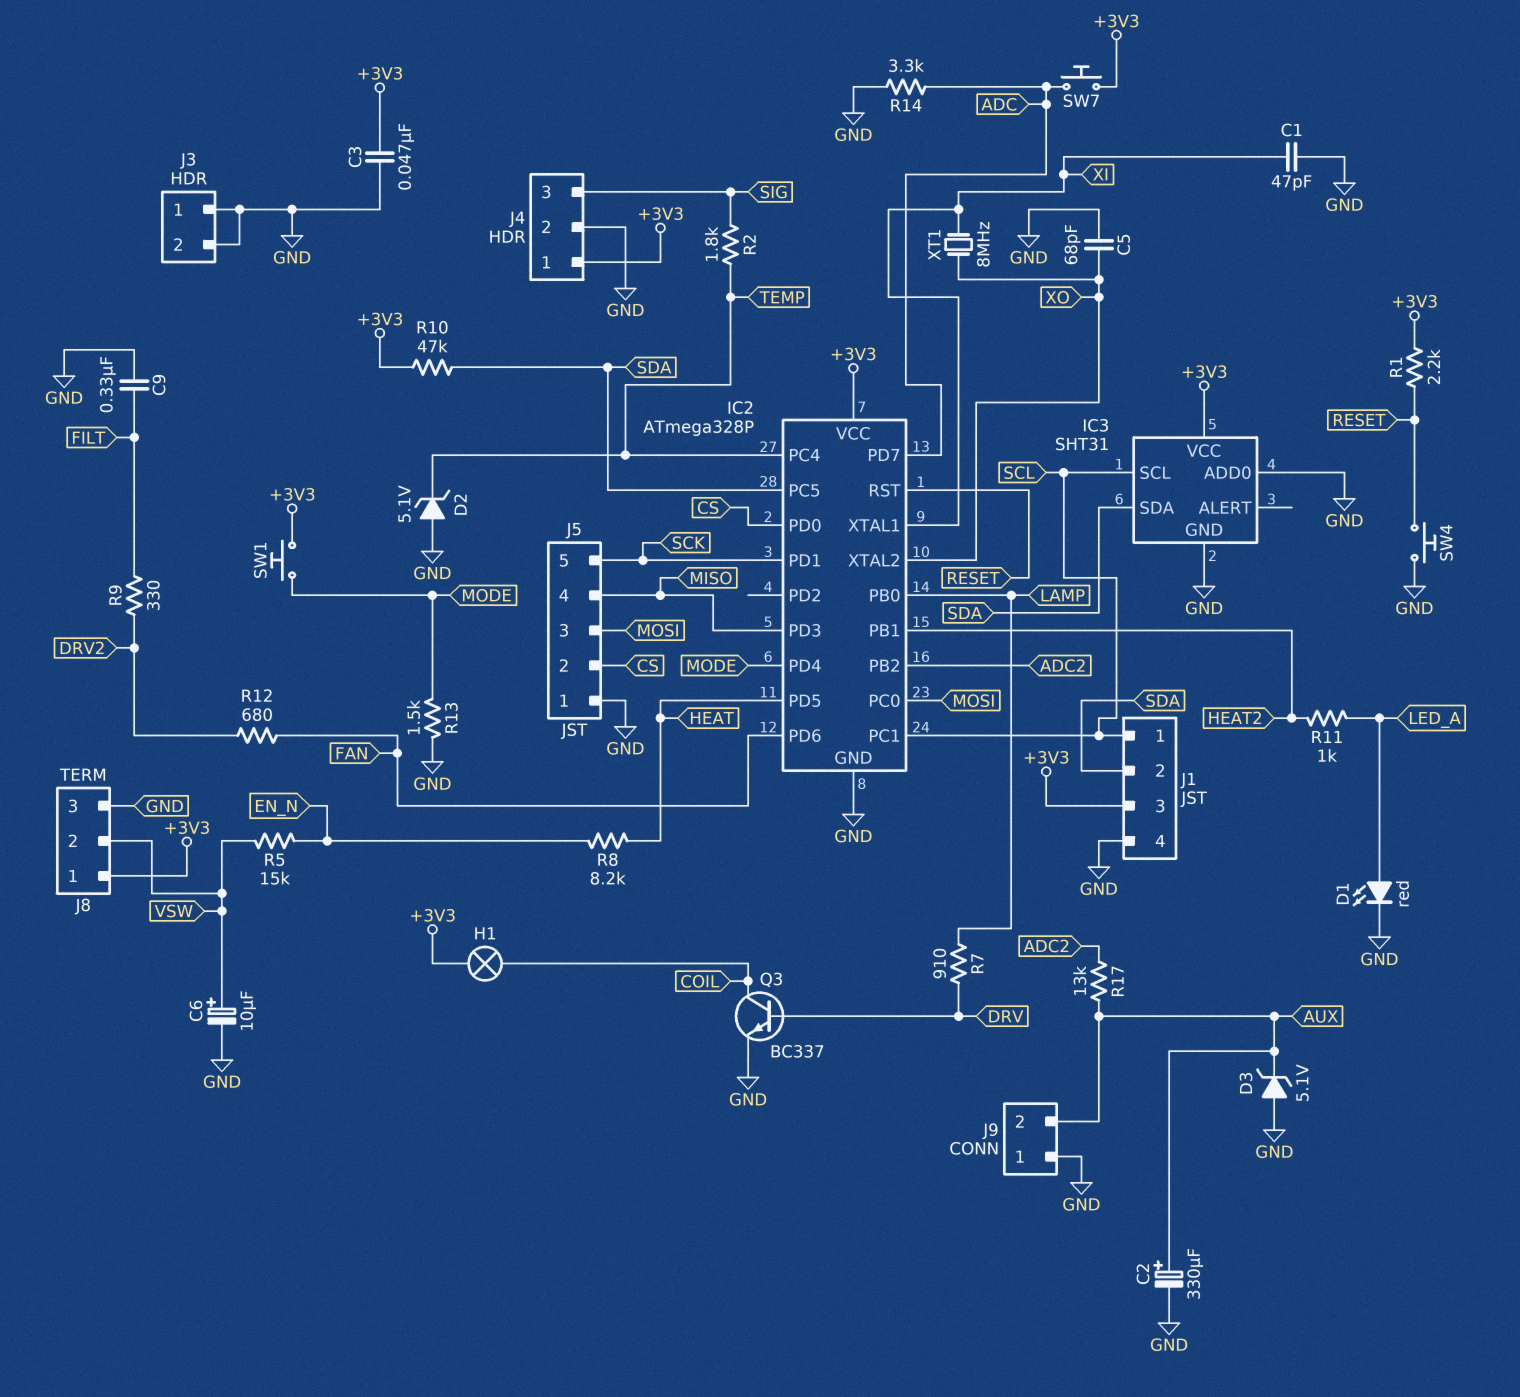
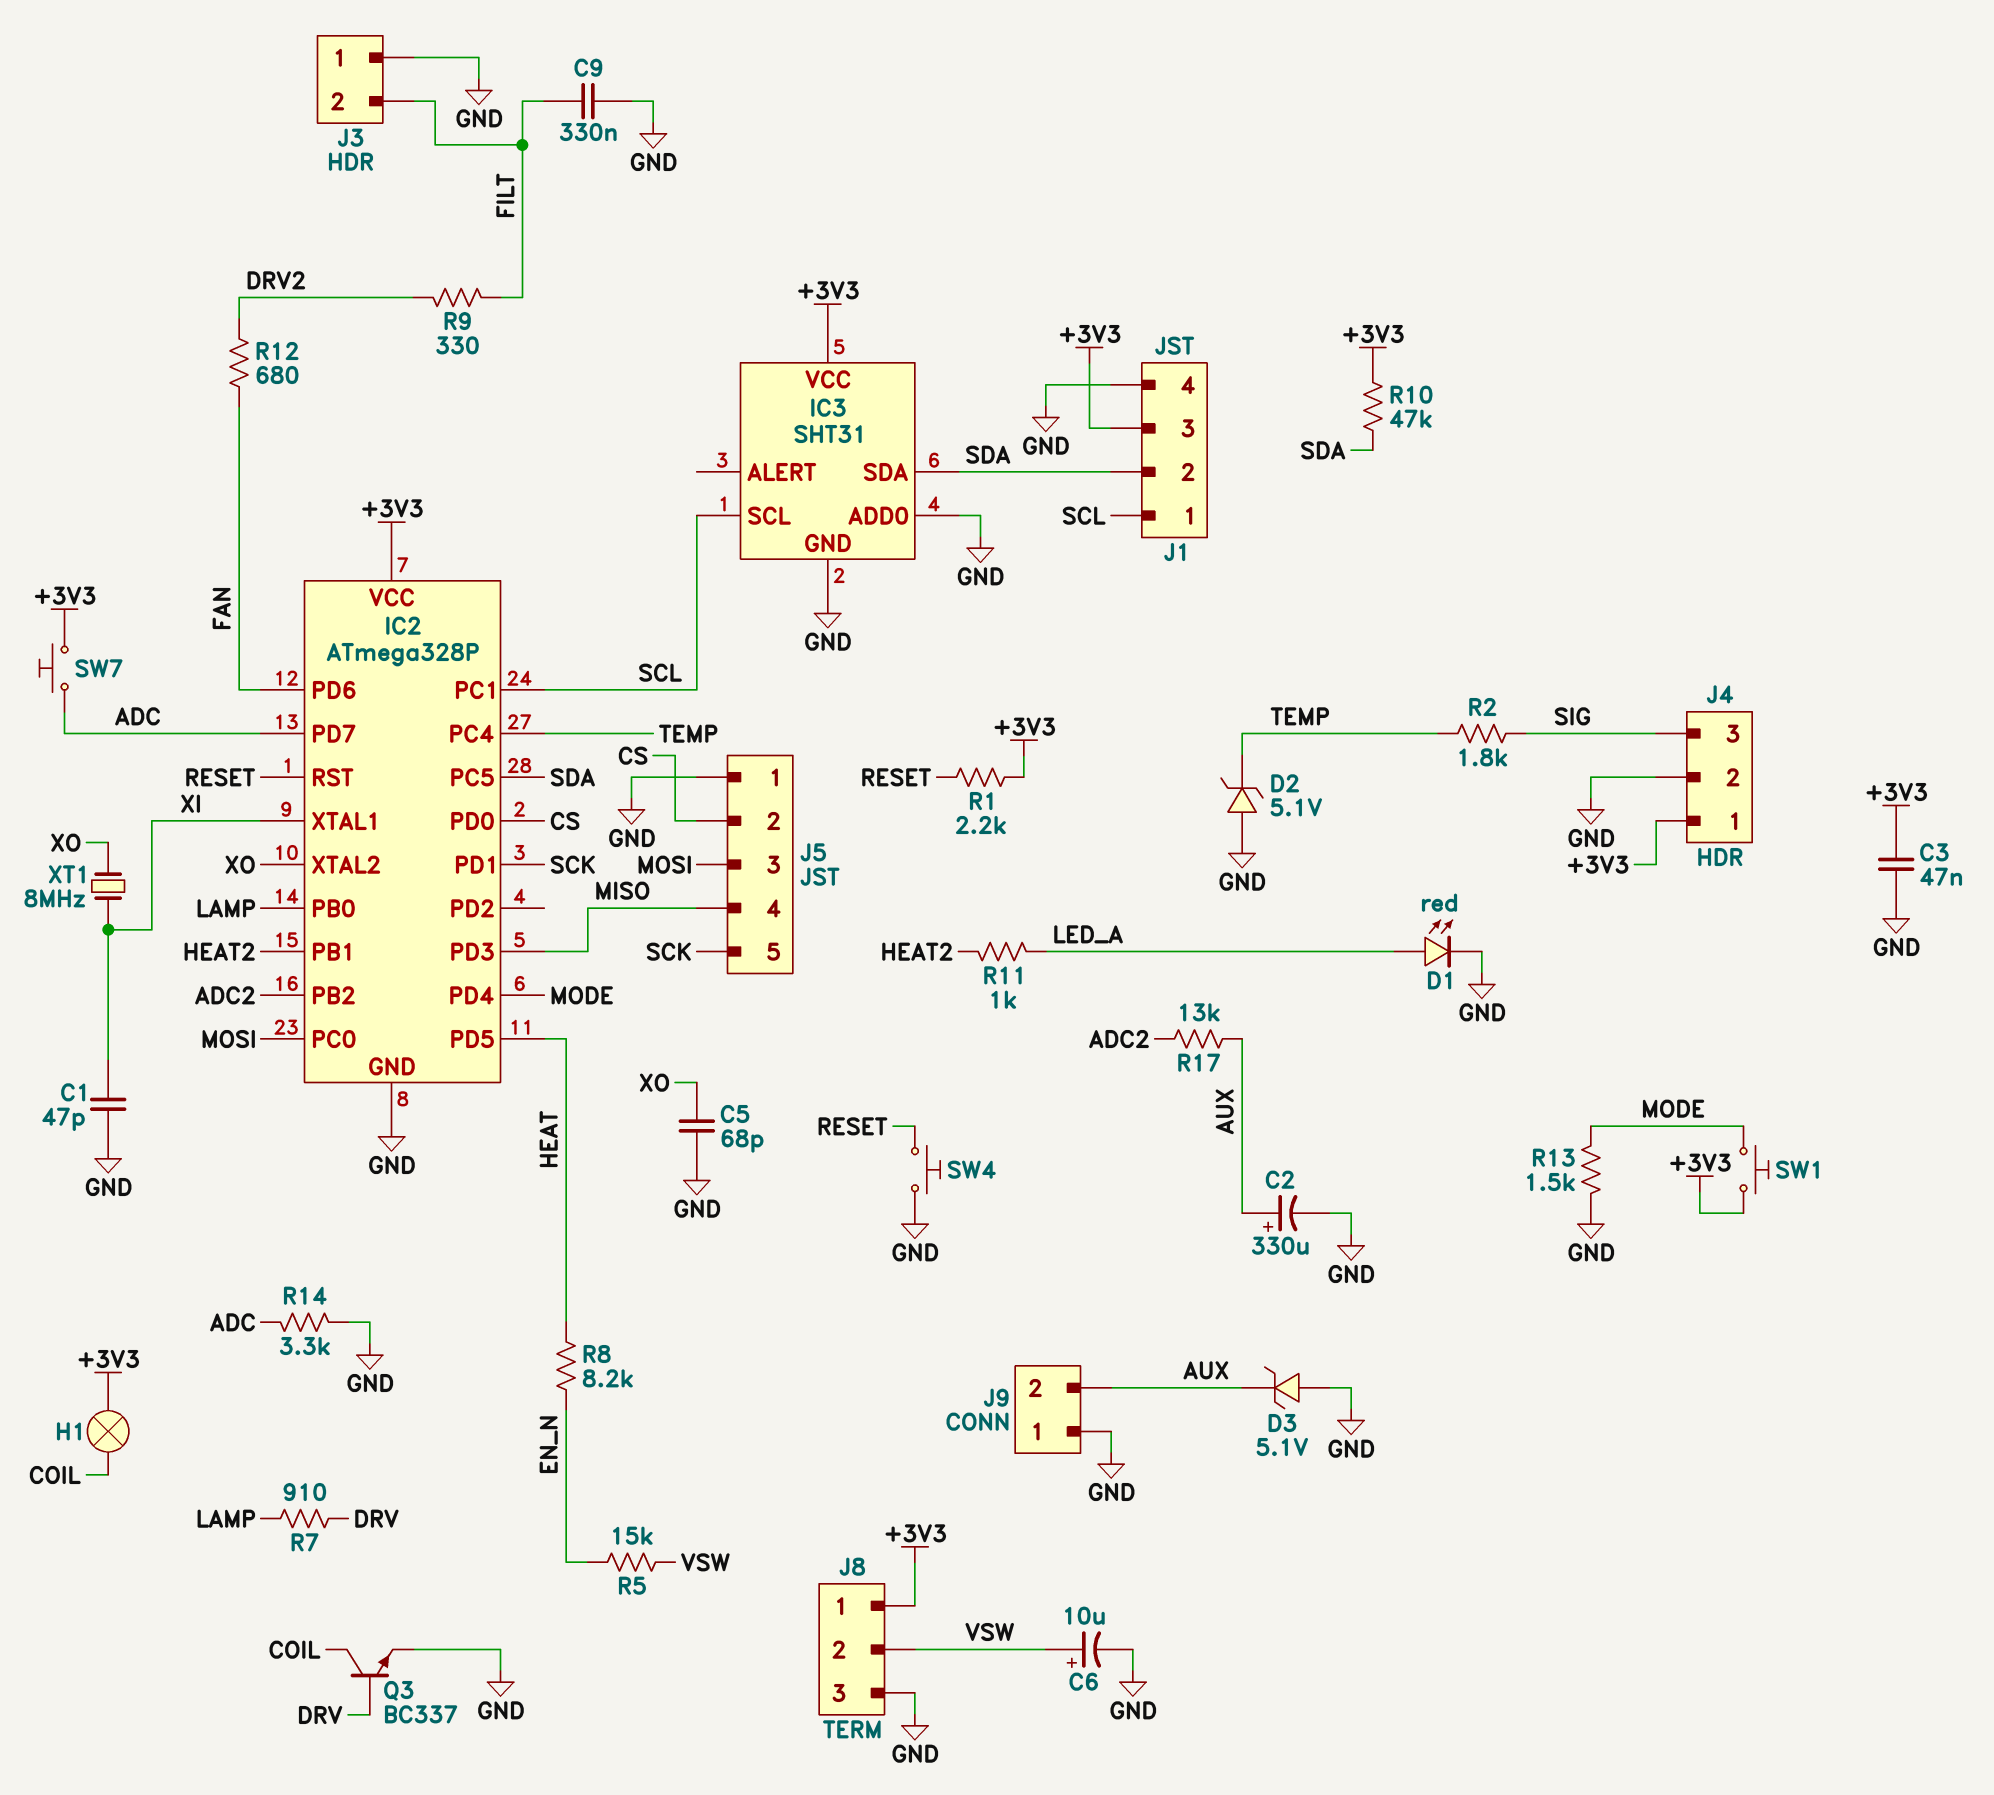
J3 pin 2: GND -> FILT

